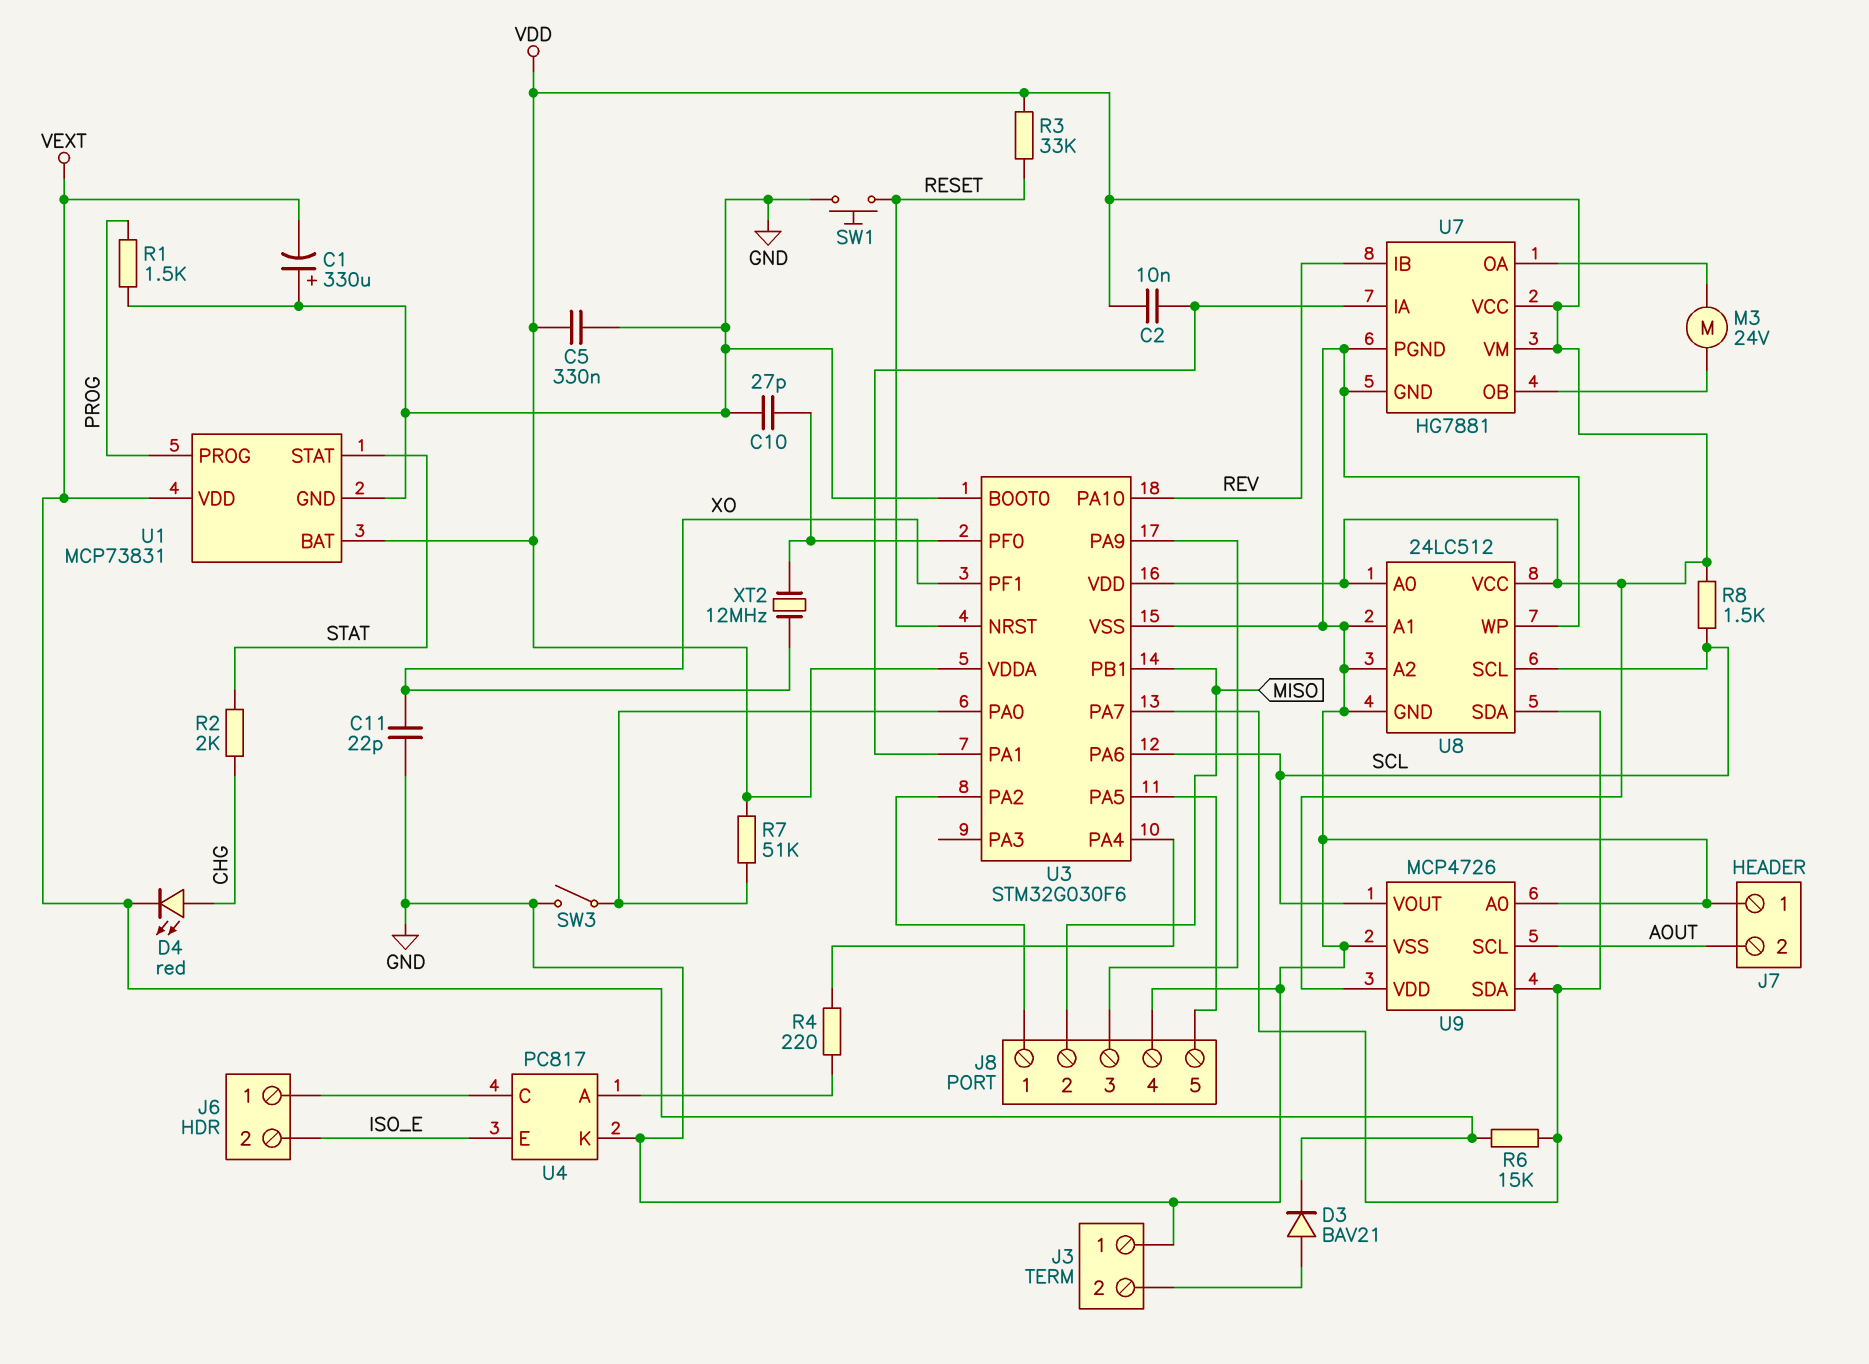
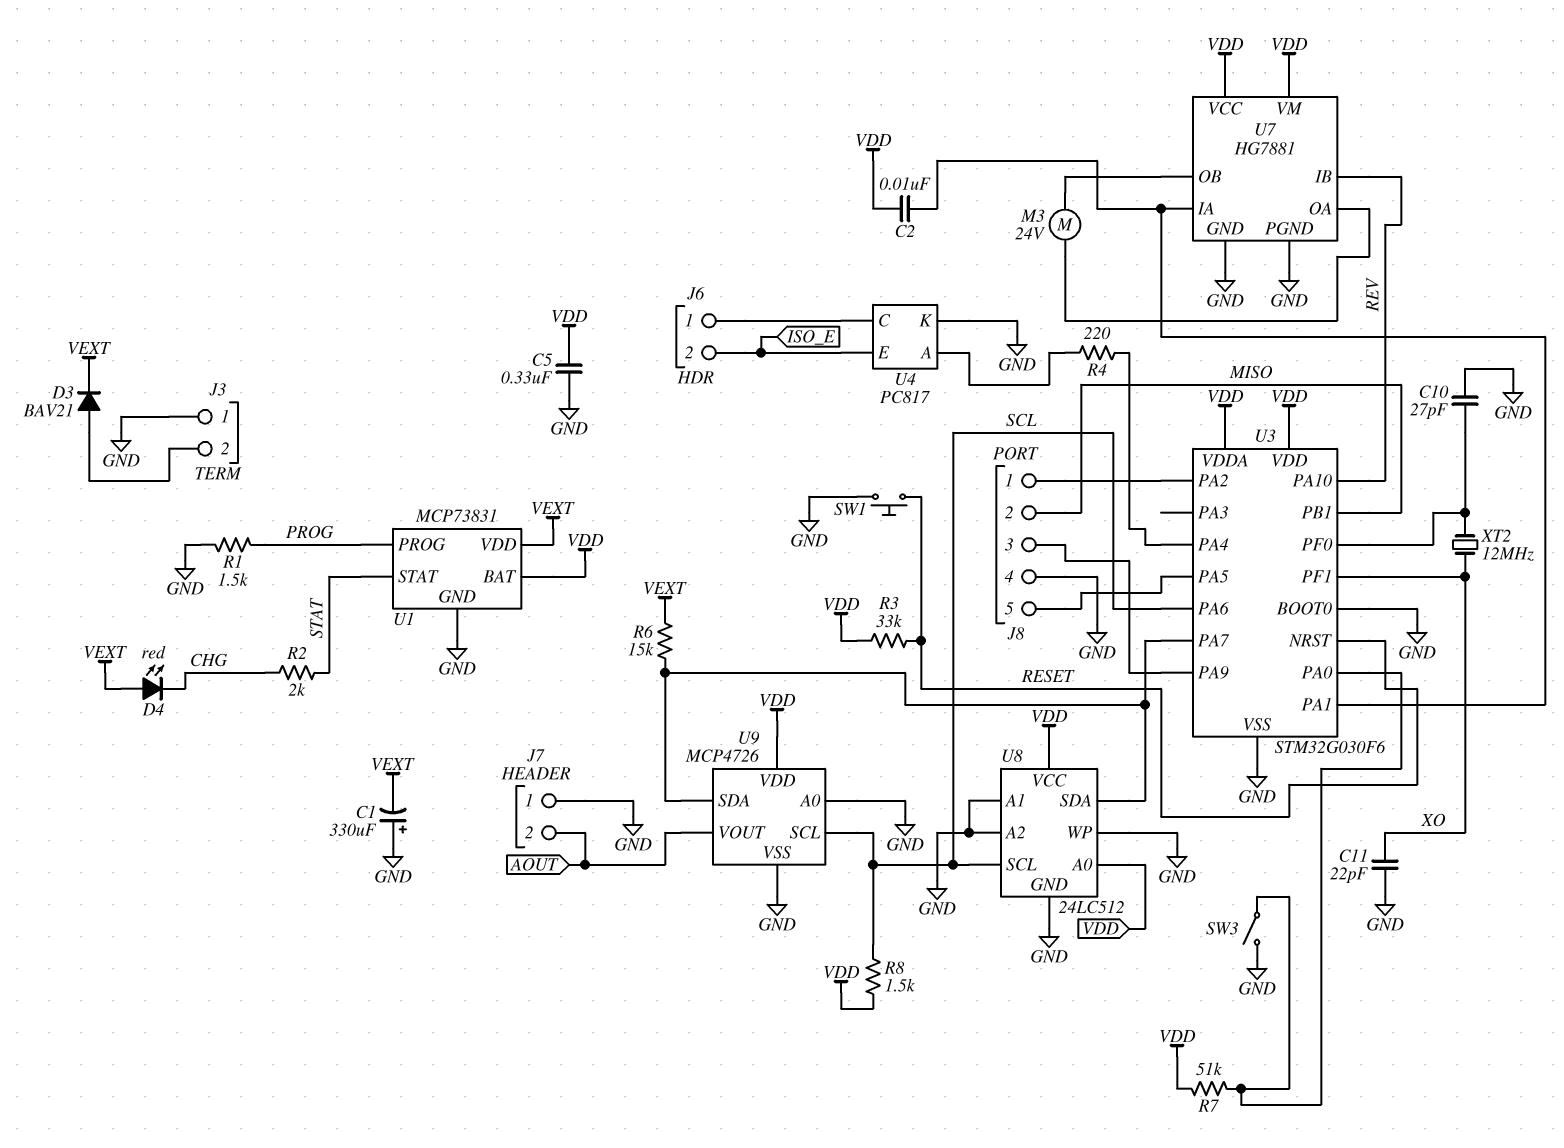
D4: LED red (A CHG, K VEXT) -> LED red (A VEXT, K CHG)
U9 pin SCL: AOUT -> SCL
U9 pin VOUT: SCL -> AOUT

